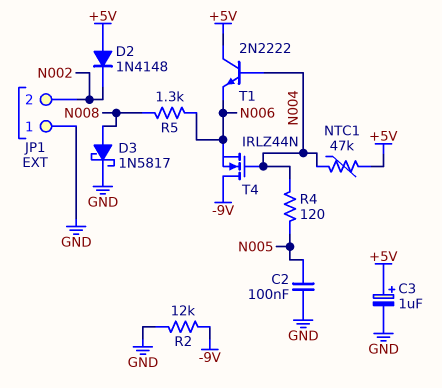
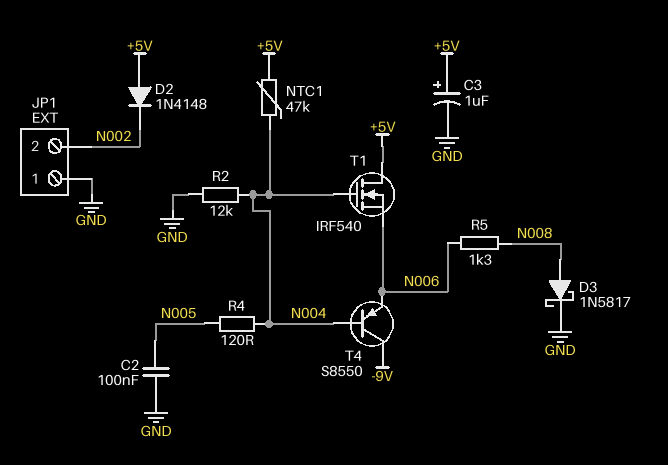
R2: 12k (-9V, GND) -> 12k (GND, N004)
T1: NPN 2N2222 (B N004, C +5V, E N006) -> NMOS IRF540 (G N004, D +5V, S N006)
T4: NMOS IRLZ44N (G N004, D -9V, S N006) -> PNP S8550 (B N004, C -9V, E N006)

